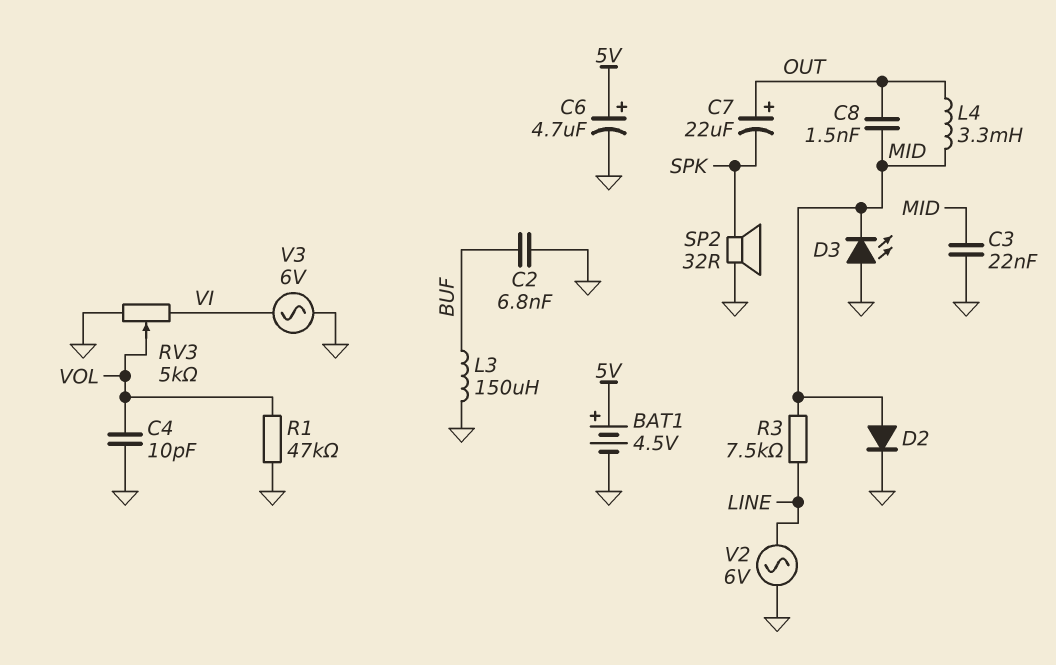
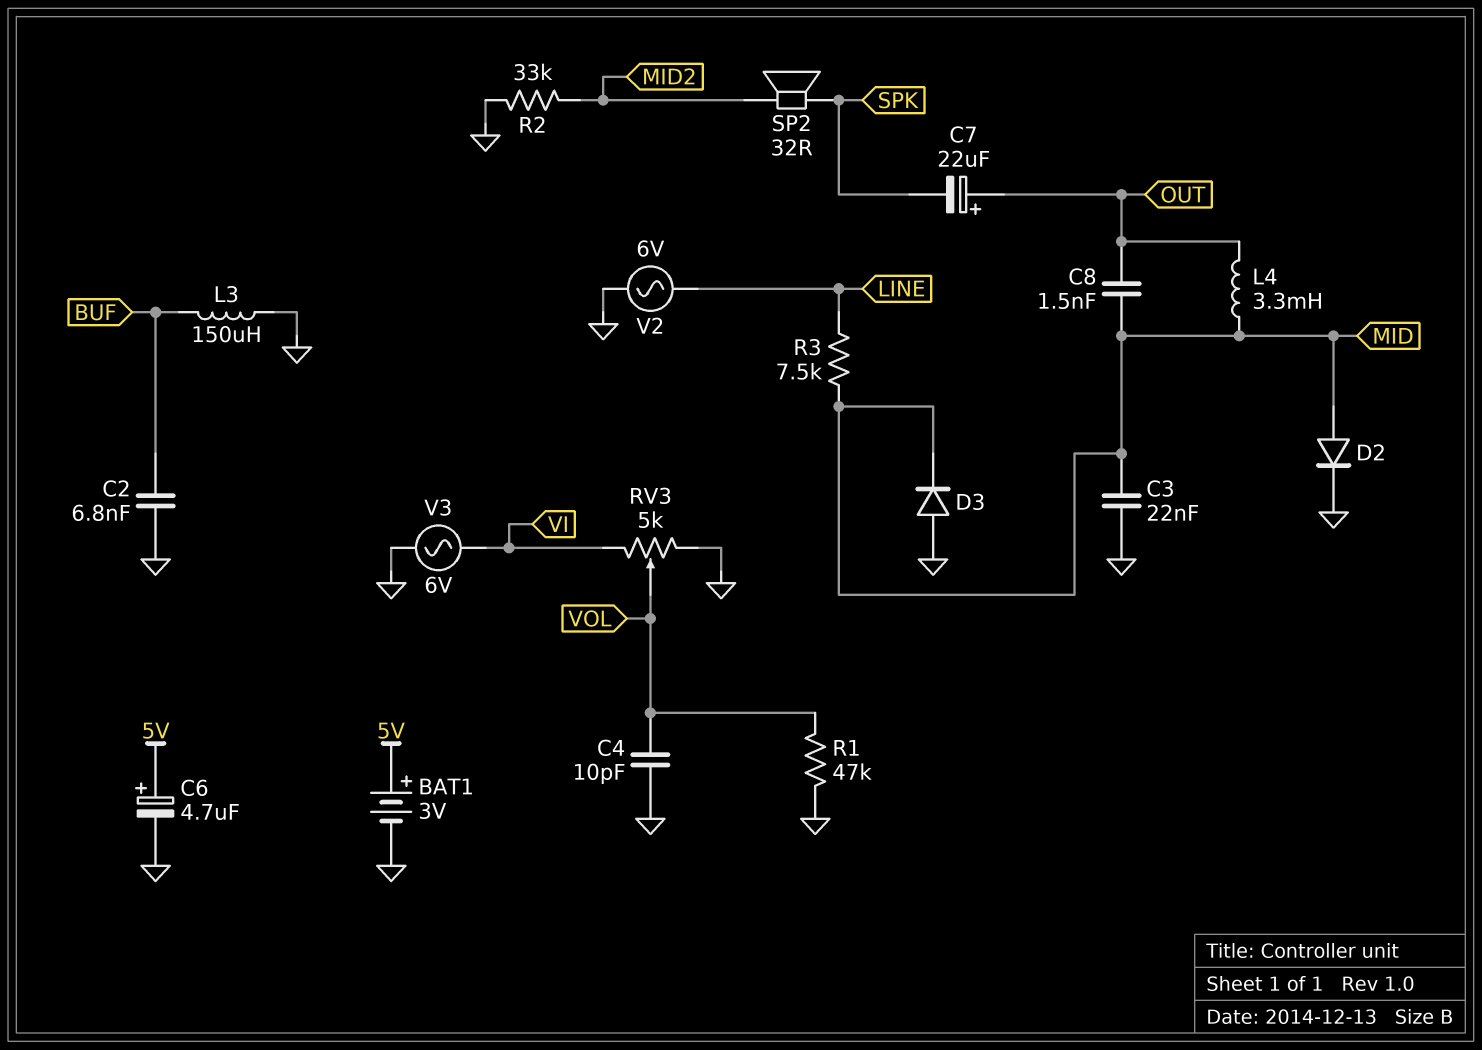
BAT1: 4.5V (plus 5V, minus GND) -> 3V (plus 5V, minus GND)
D3: LED (A GND, K MID) -> diode (A GND, K MID)
R2: none -> 33k (GND, MID2)
SP2: speaker 32R (GND, SPK) -> speaker 32R (MID2, SPK)

